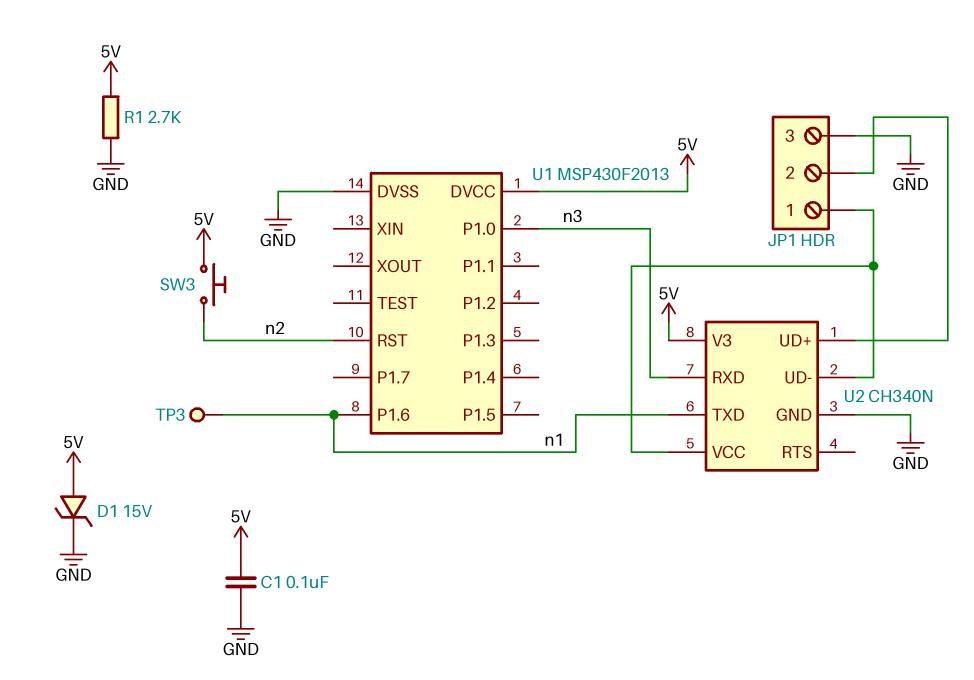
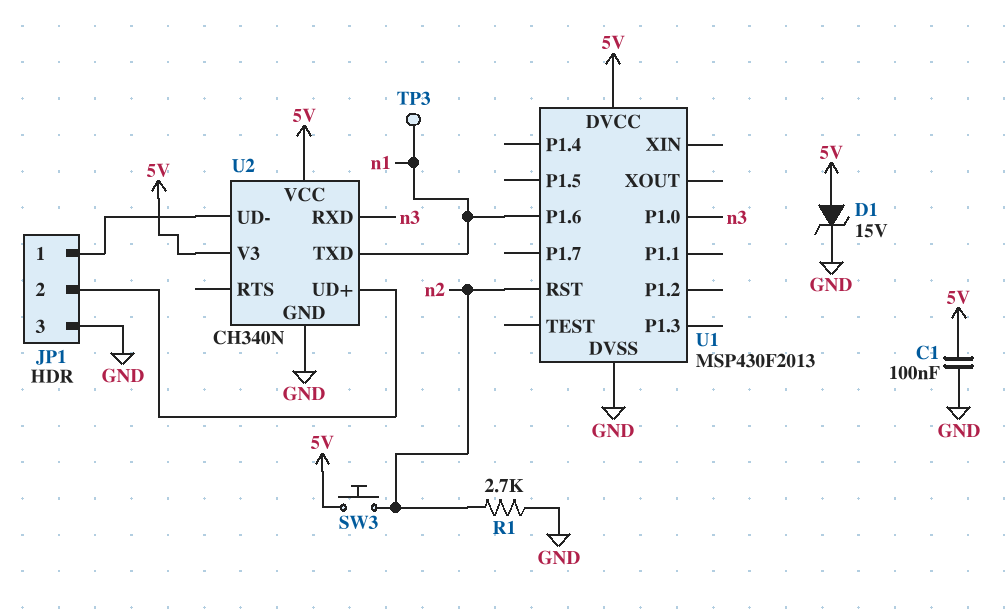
R1: 2.7k (5V, GND) -> 2.7k (GND, n2)
U2 pin VCC: JP1/1 -> 5V

